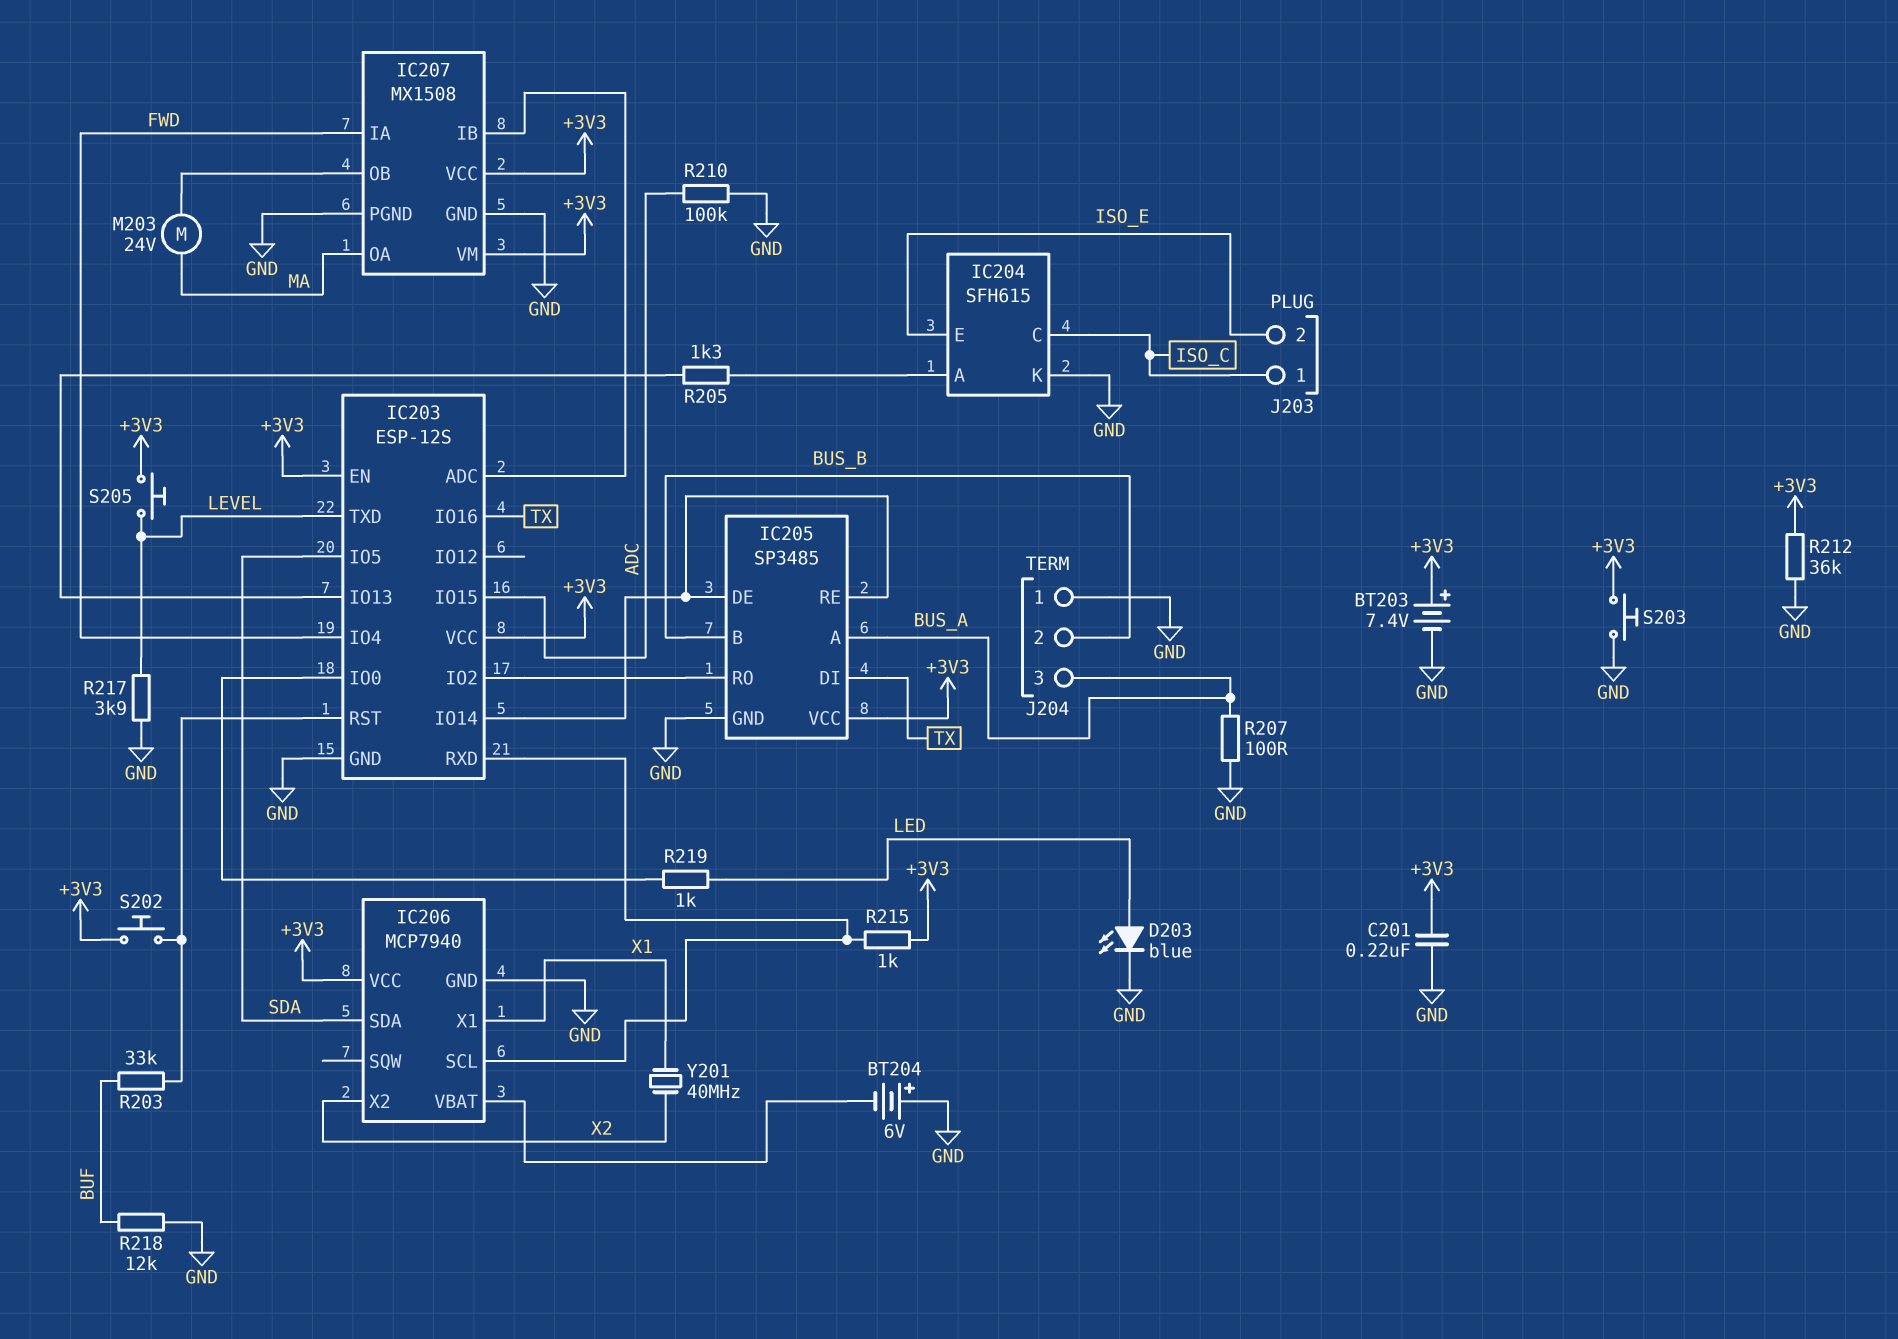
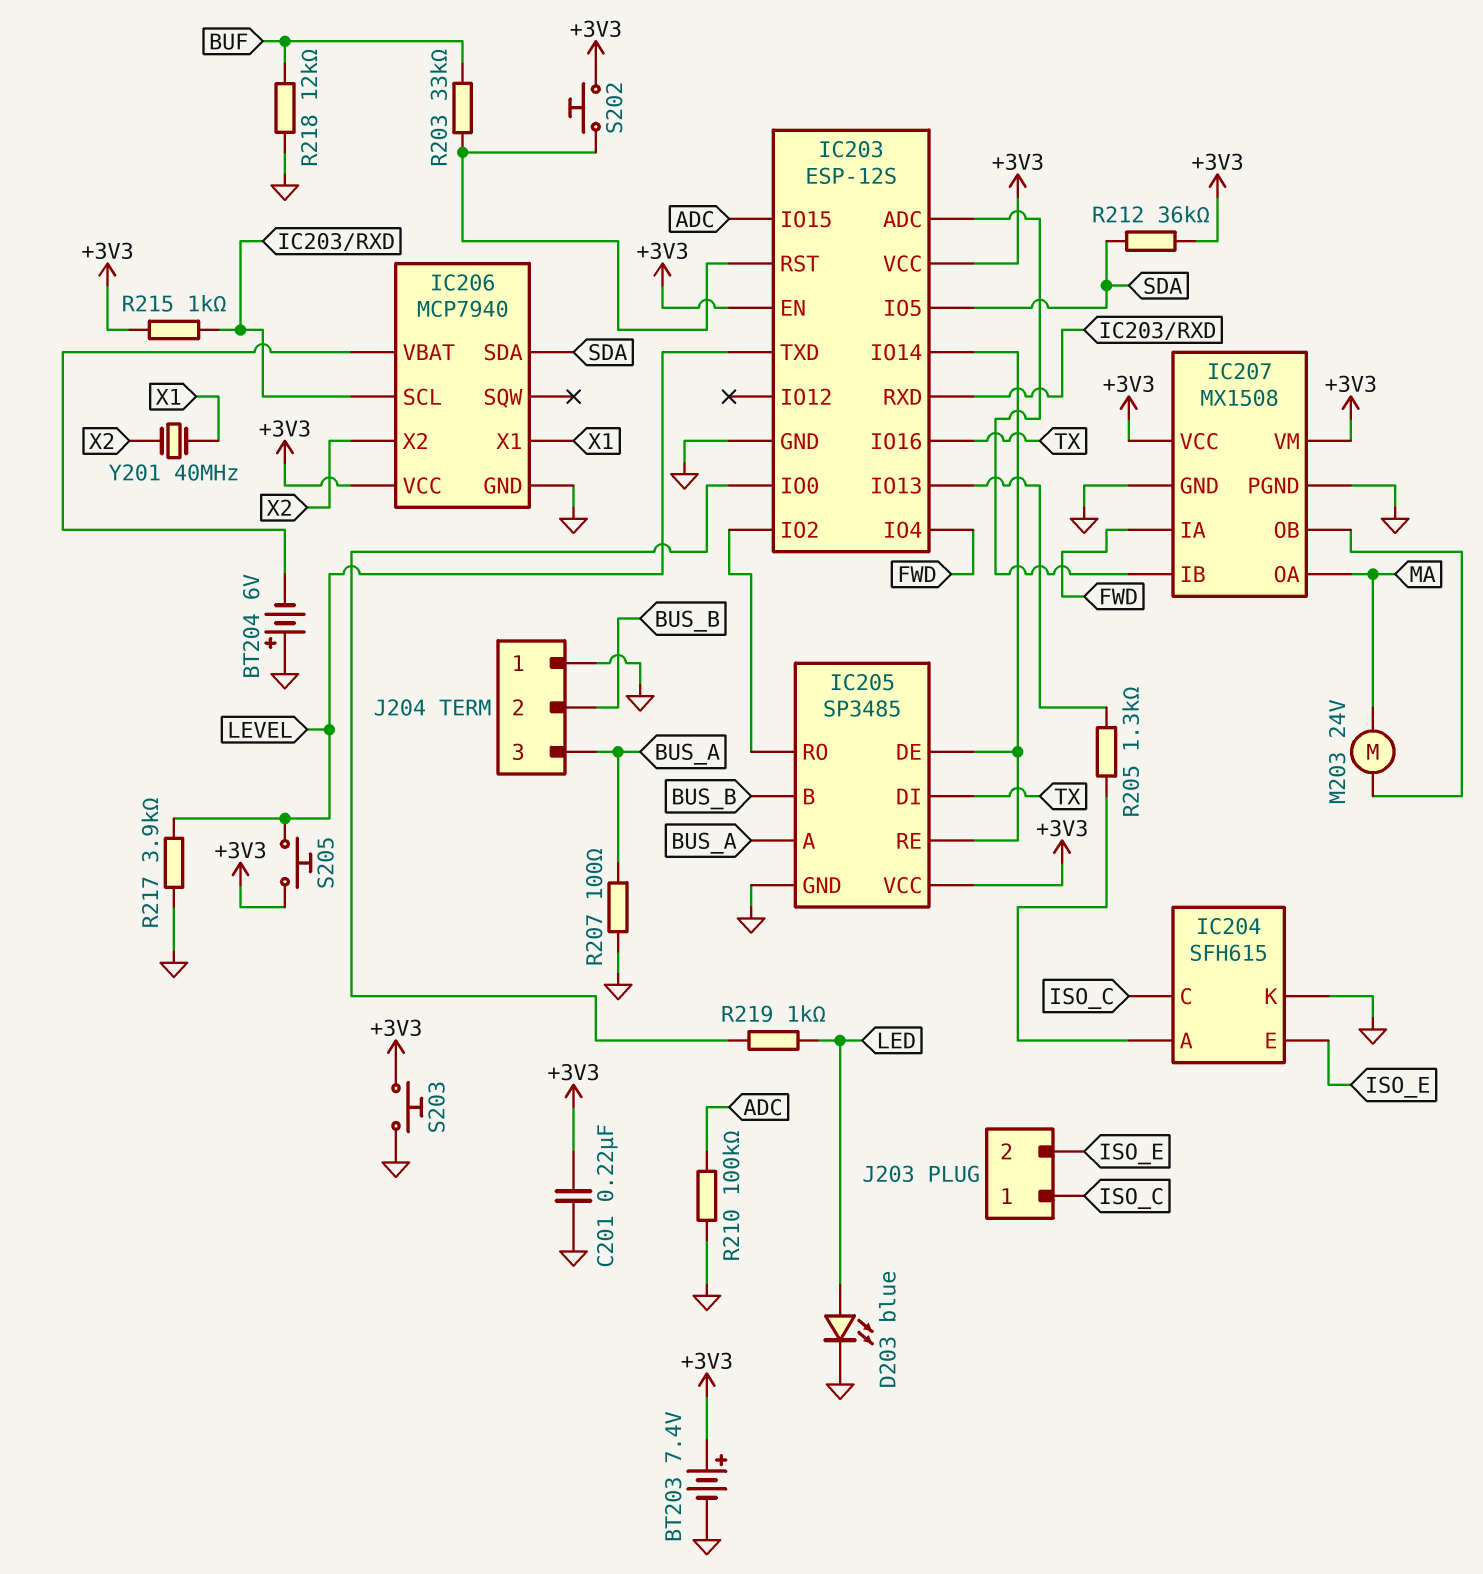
R212: 36k (+3V3, GND) -> 36k (+3V3, SDA)

